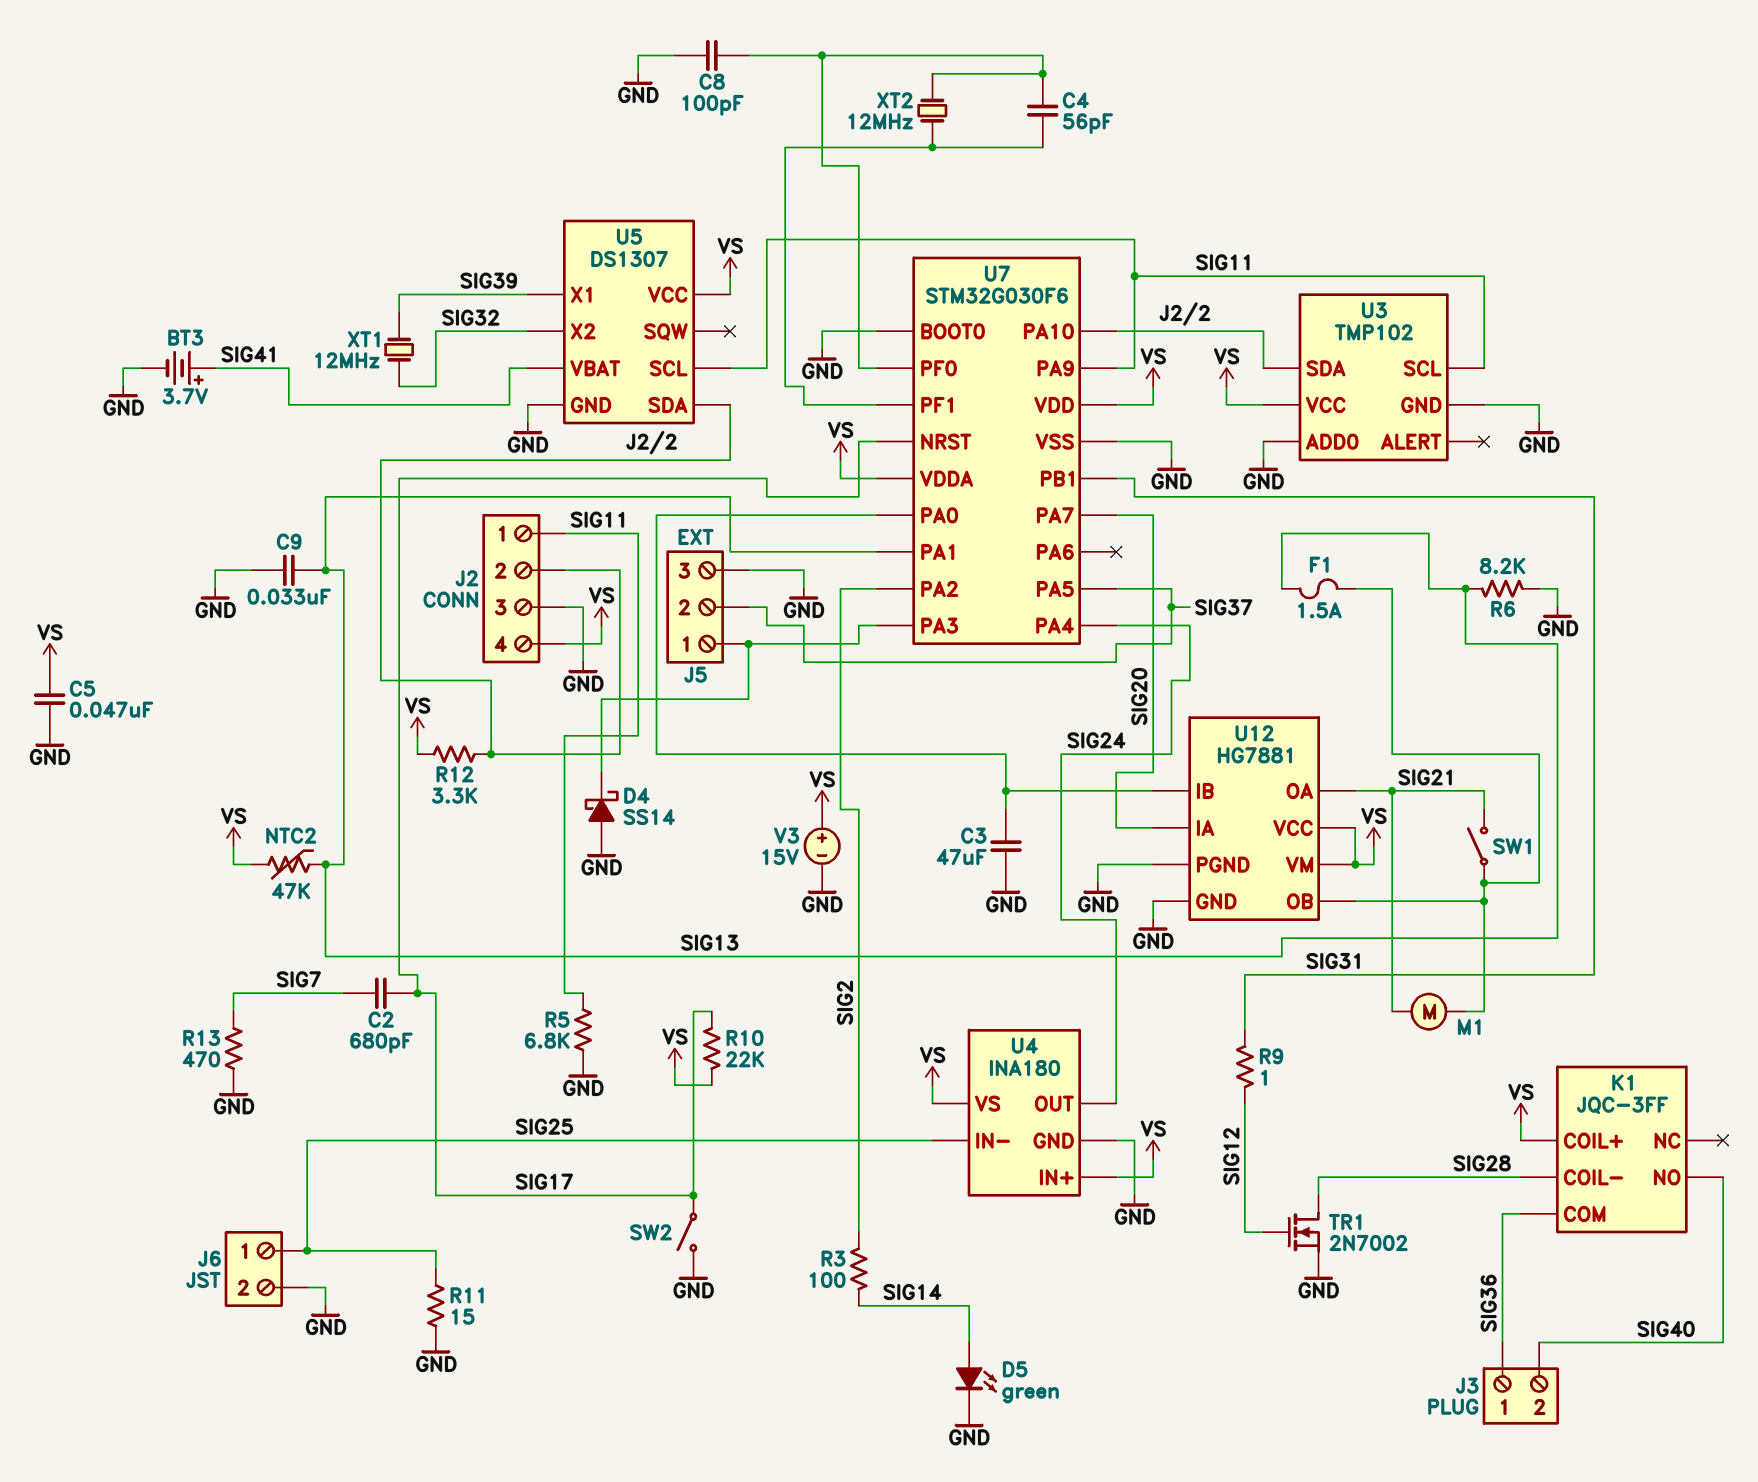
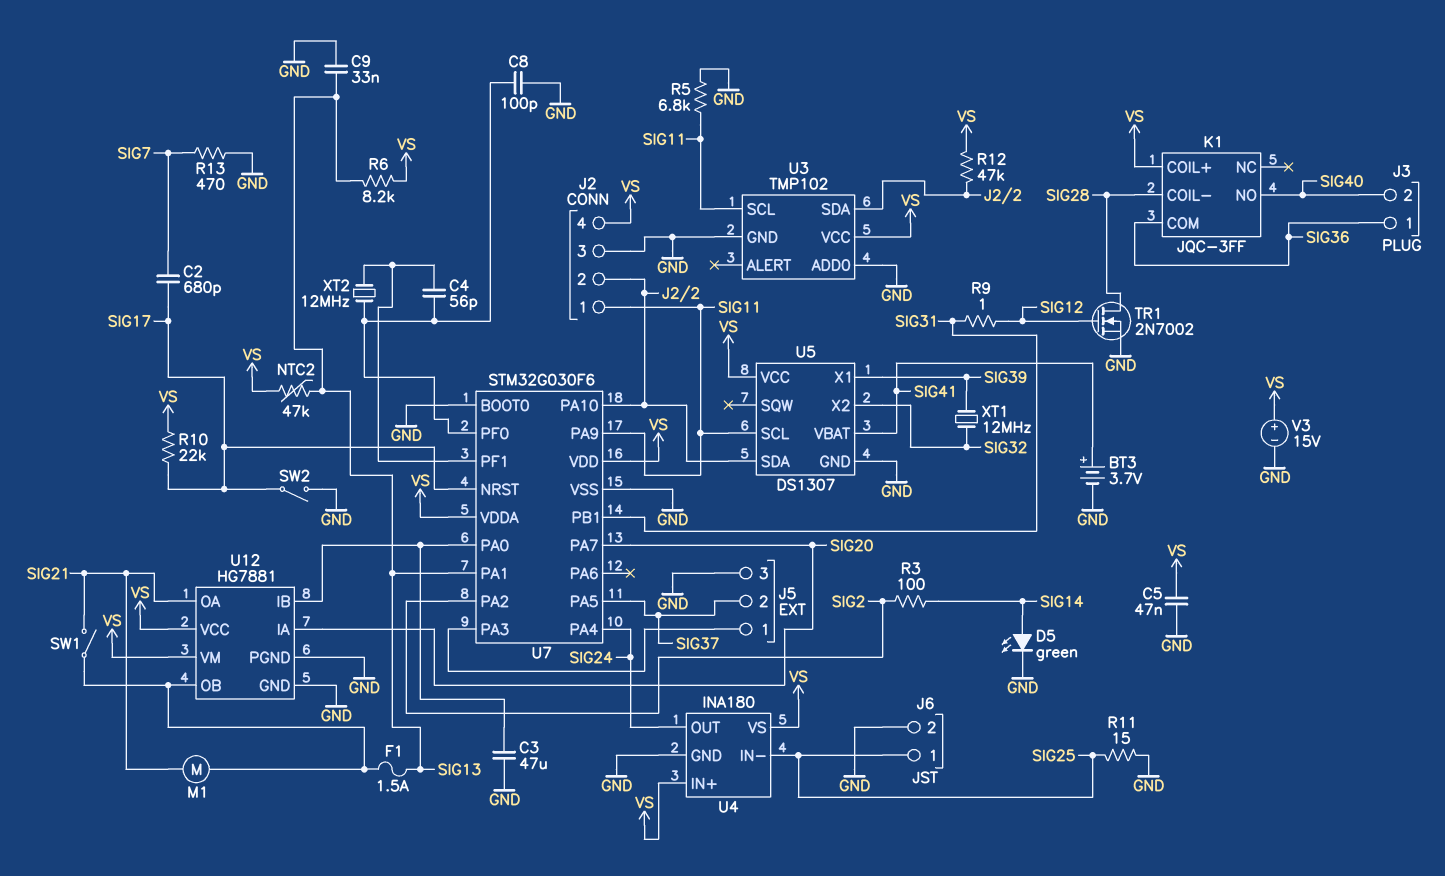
D4: schottky SS14 (A GND, K J5/1) -> none
R6: 8.2k (GND, SIG13) -> 8.2k (SIG13, VS)
R12: 3.3k (J2/2, VS) -> 47k (J2/2, VS)

